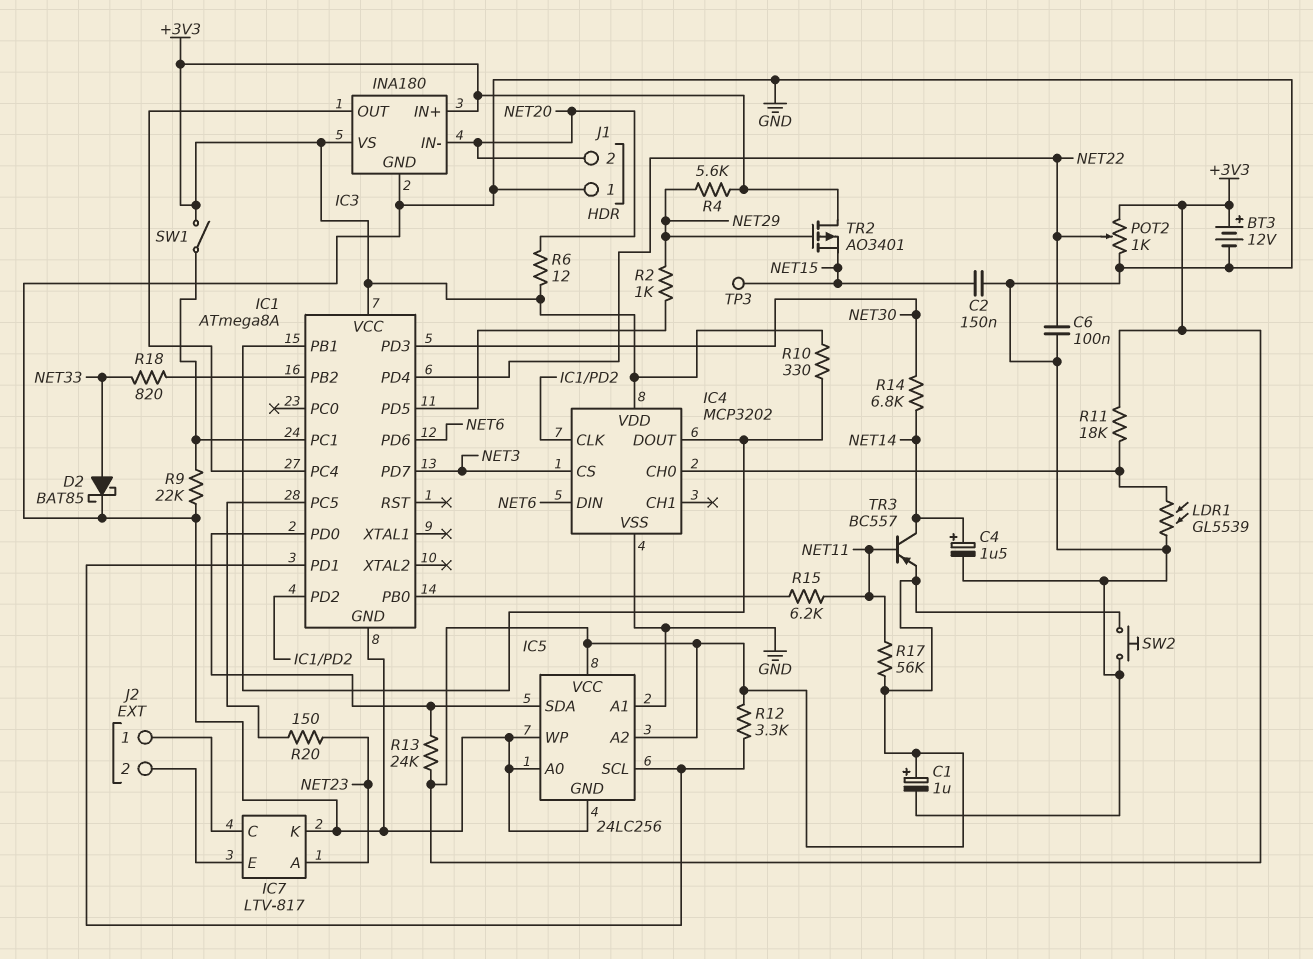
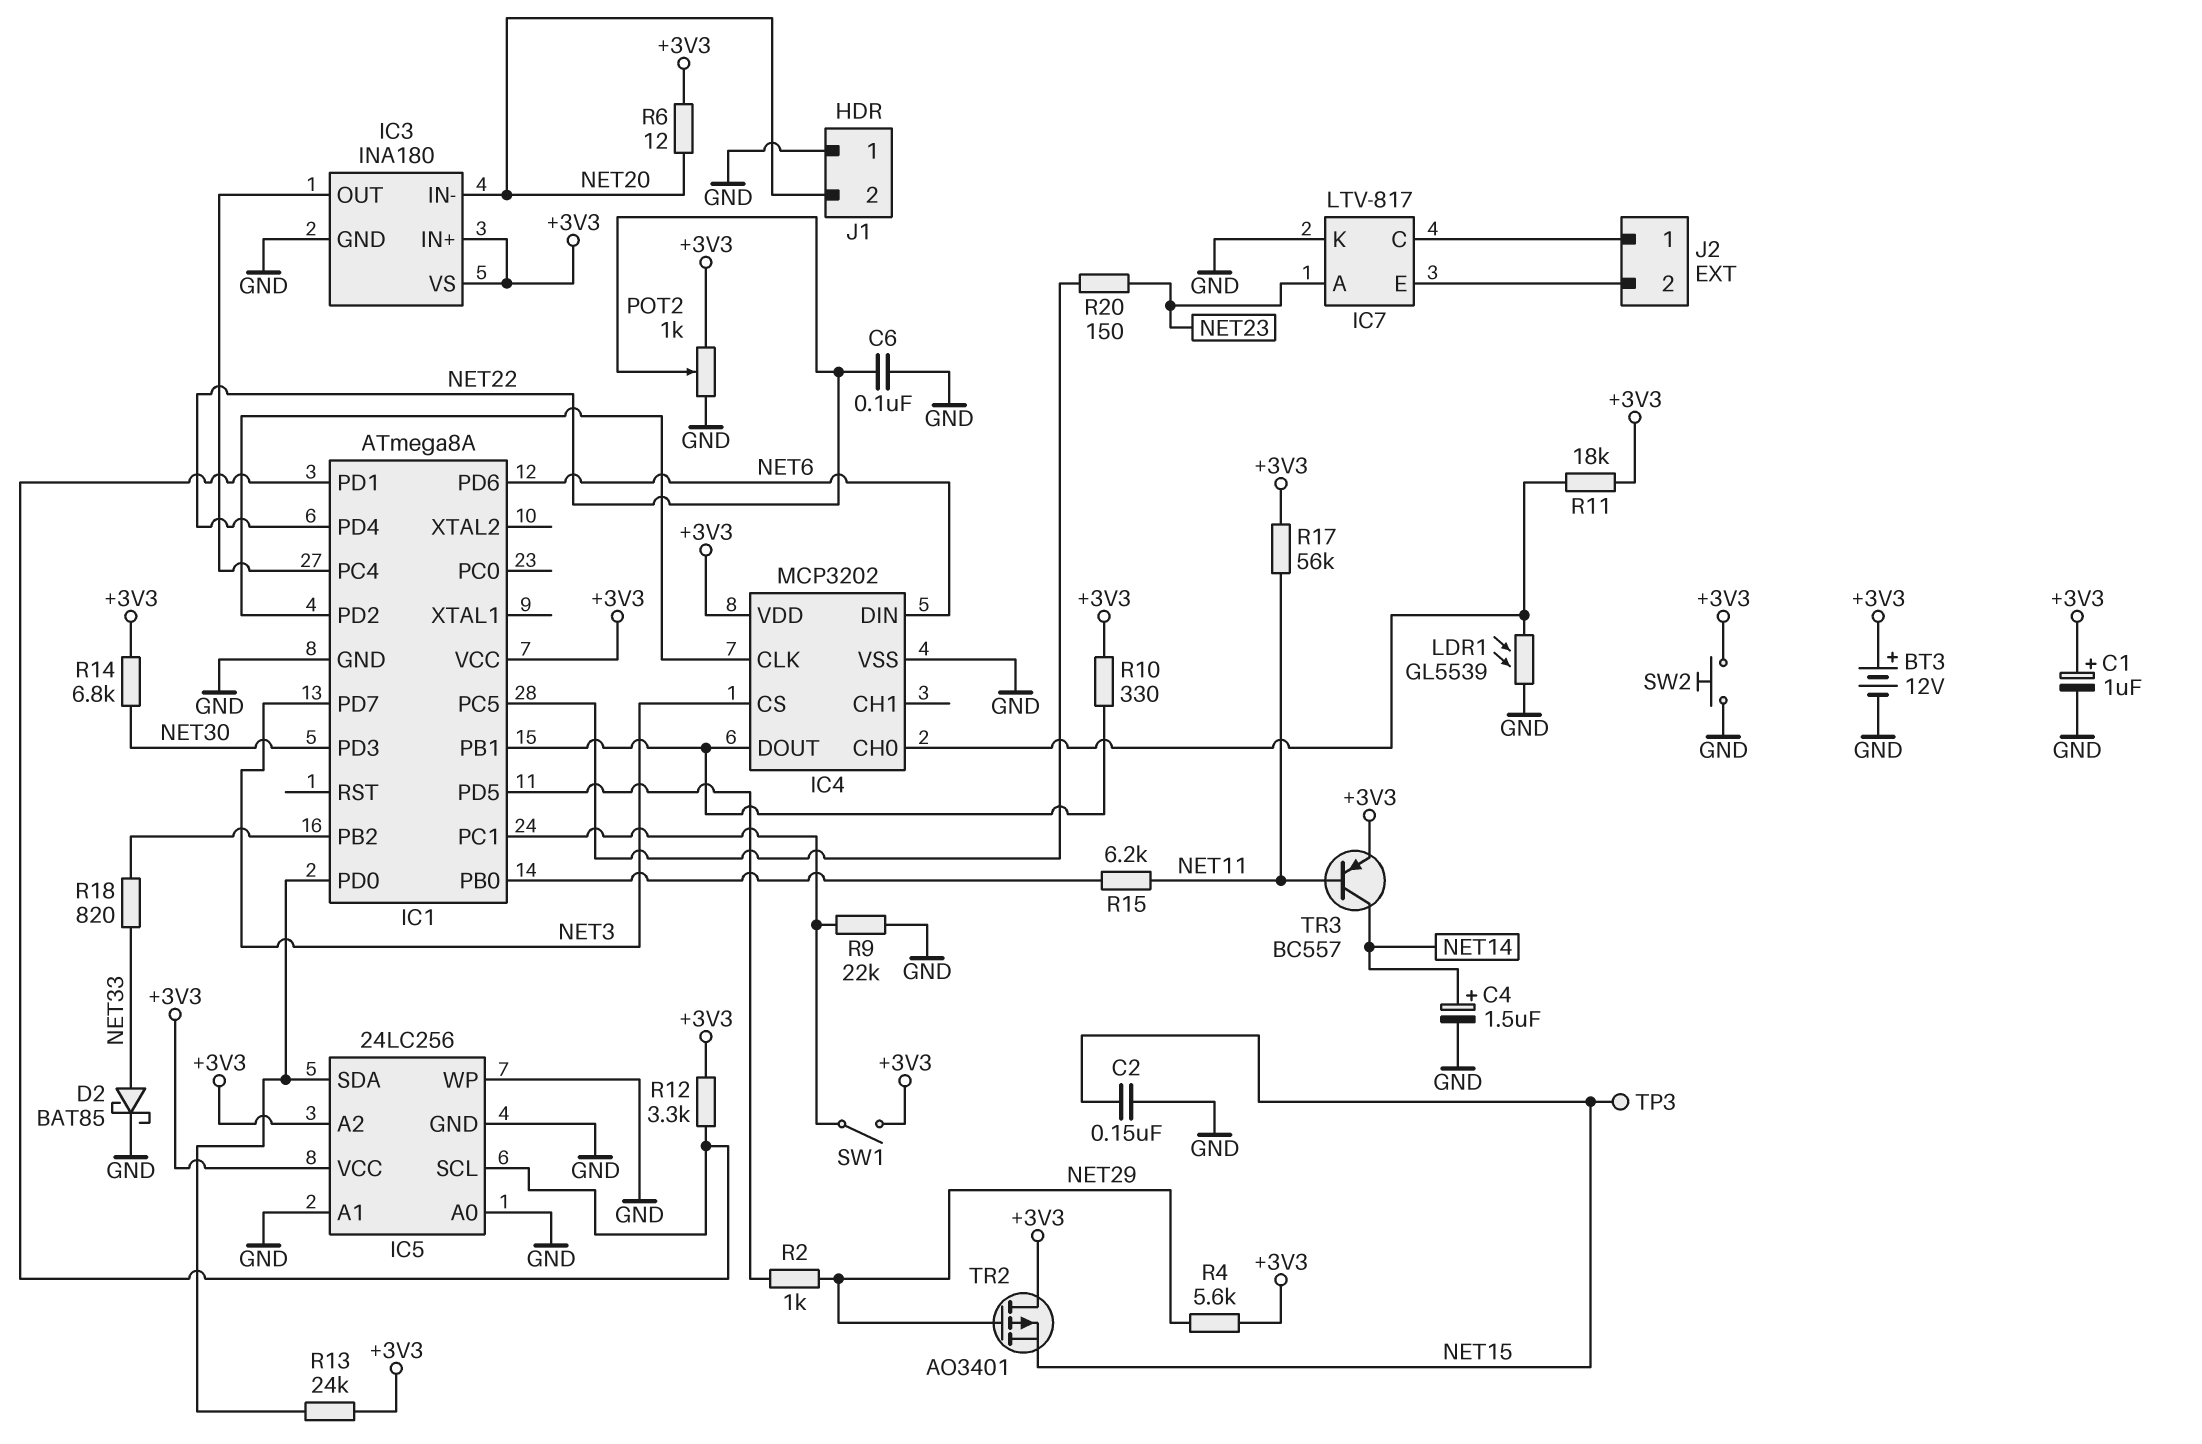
R14: 6.8k (NET14, NET30) -> 6.8k (+3V3, NET30)

